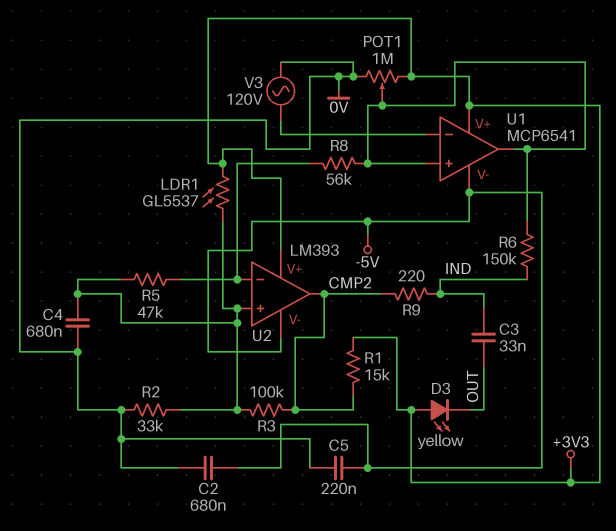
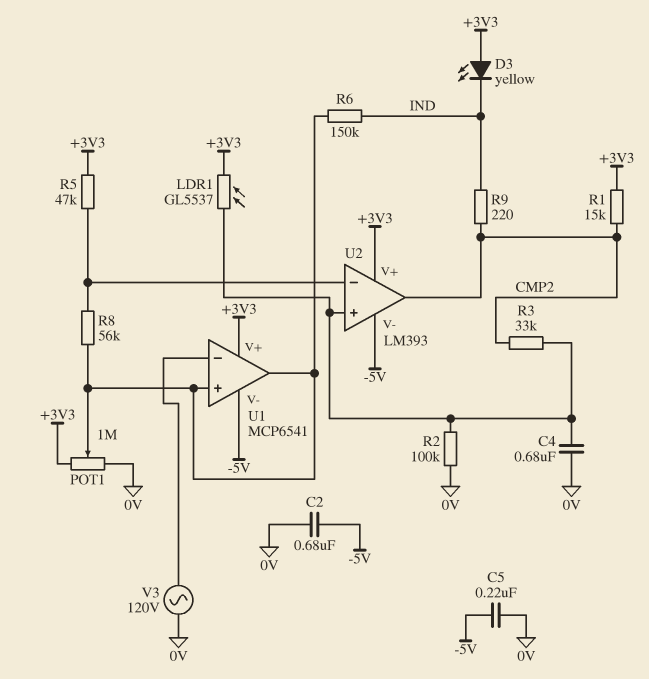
C3: 33nF (IND, OUT) -> none
D3: LED yellow (A +3V3, K OUT) -> LED yellow (A +3V3, K IND)
R2: 33k (0V, U2/in+) -> 100k (0V, U2/in+)
R3: 100k (CMP2, U2/in+) -> 33k (CMP2, U2/in+)
R5: 47k (U2/in+, U2/in-) -> 47k (+3V3, U2/in-)

